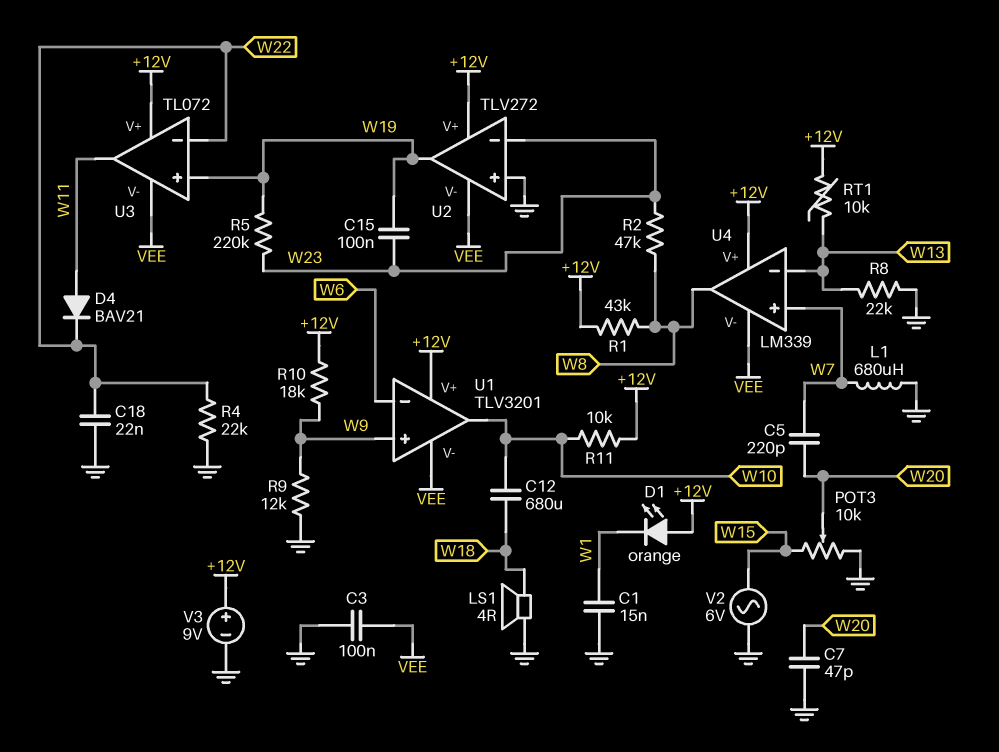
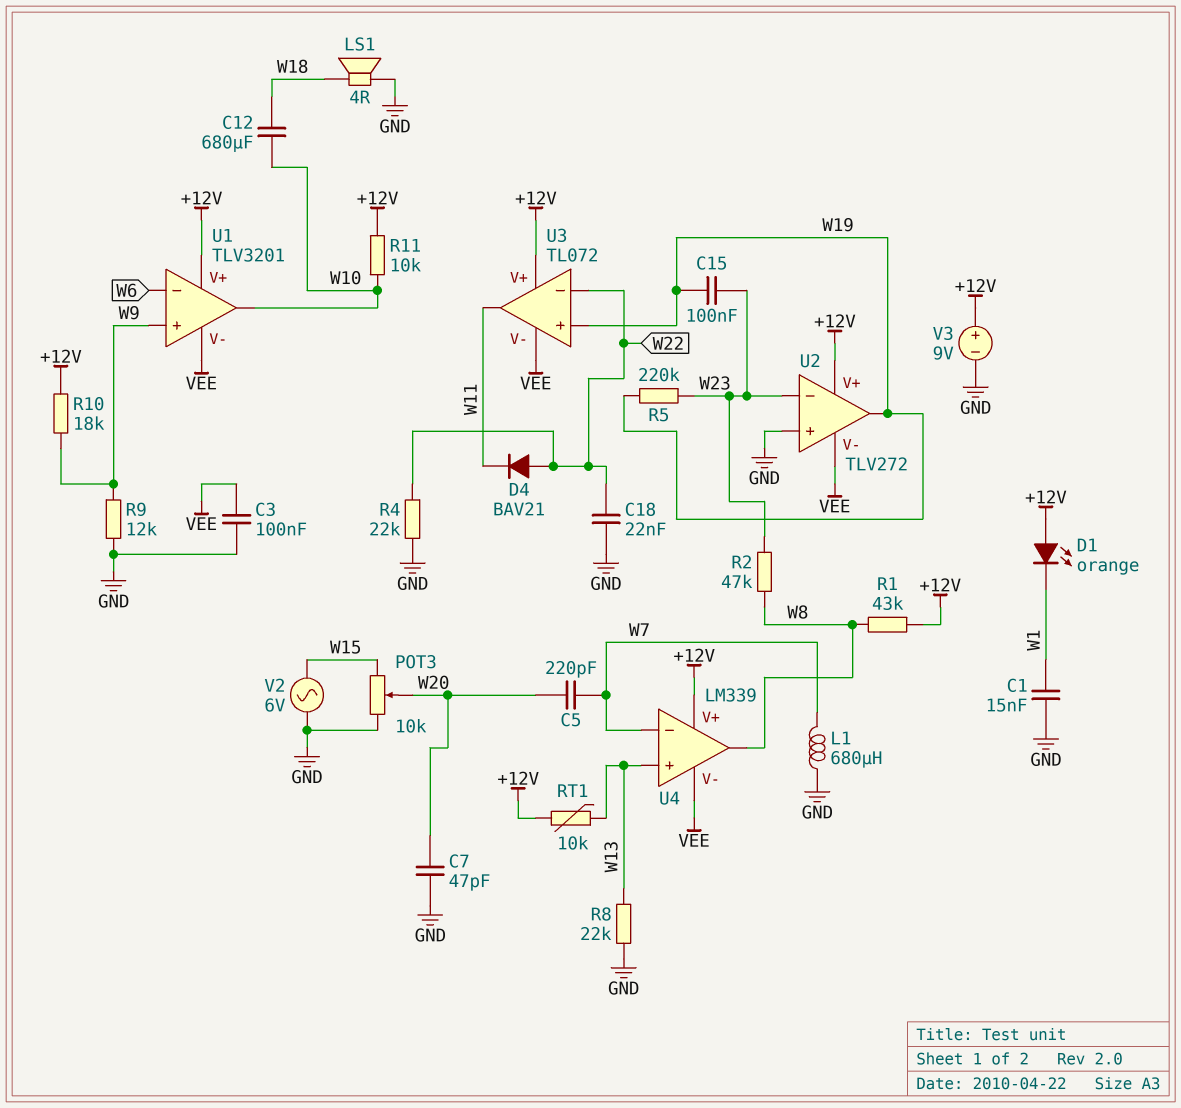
D4: diode BAV21 (A W11, K W22) -> diode BAV21 (A W22, K W11)
U4 pin in+: W7 -> W13
U4 pin in-: W13 -> W7

